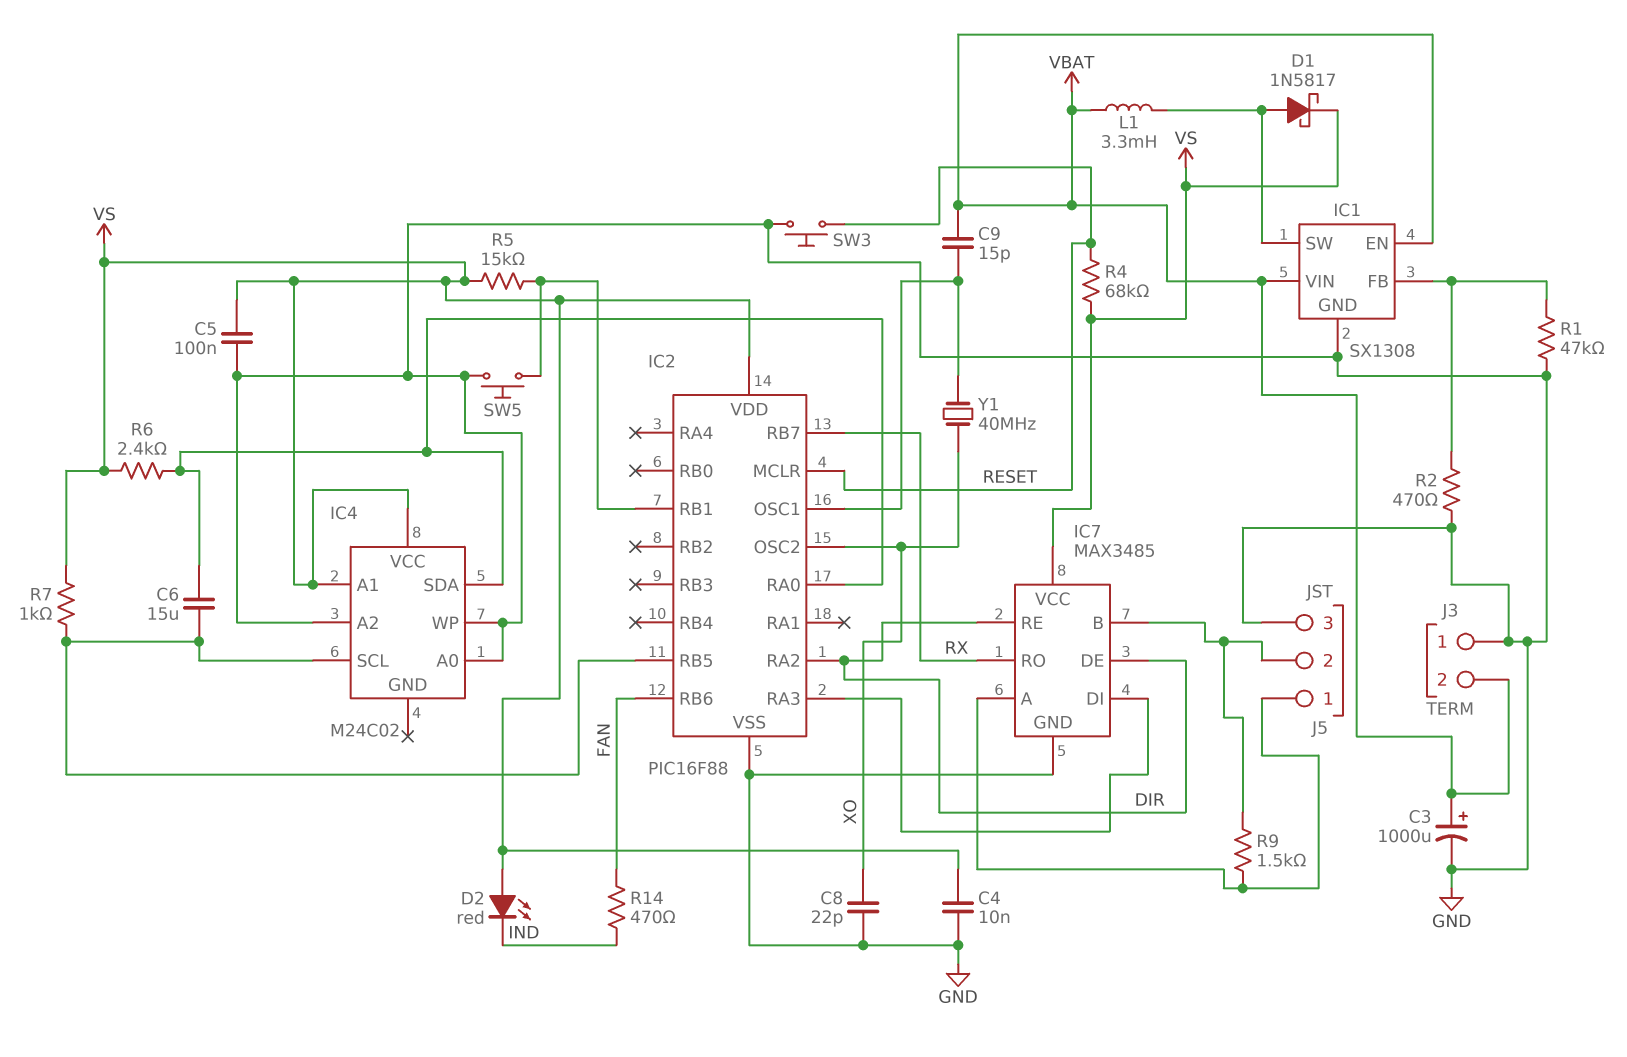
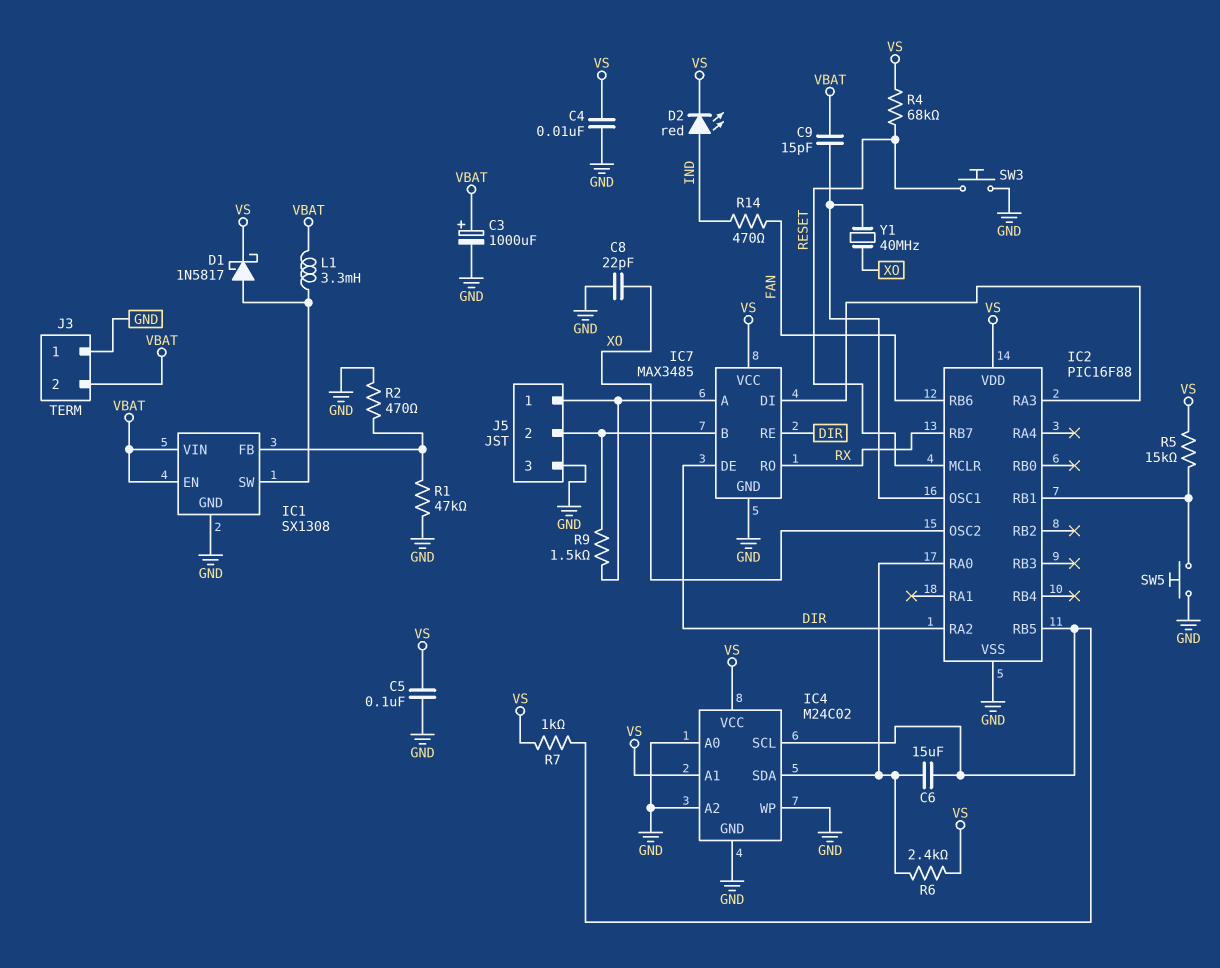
D2: LED red (A VS, K IND) -> LED red (A IND, K VS)
IC4 pin GND: none -> GND

